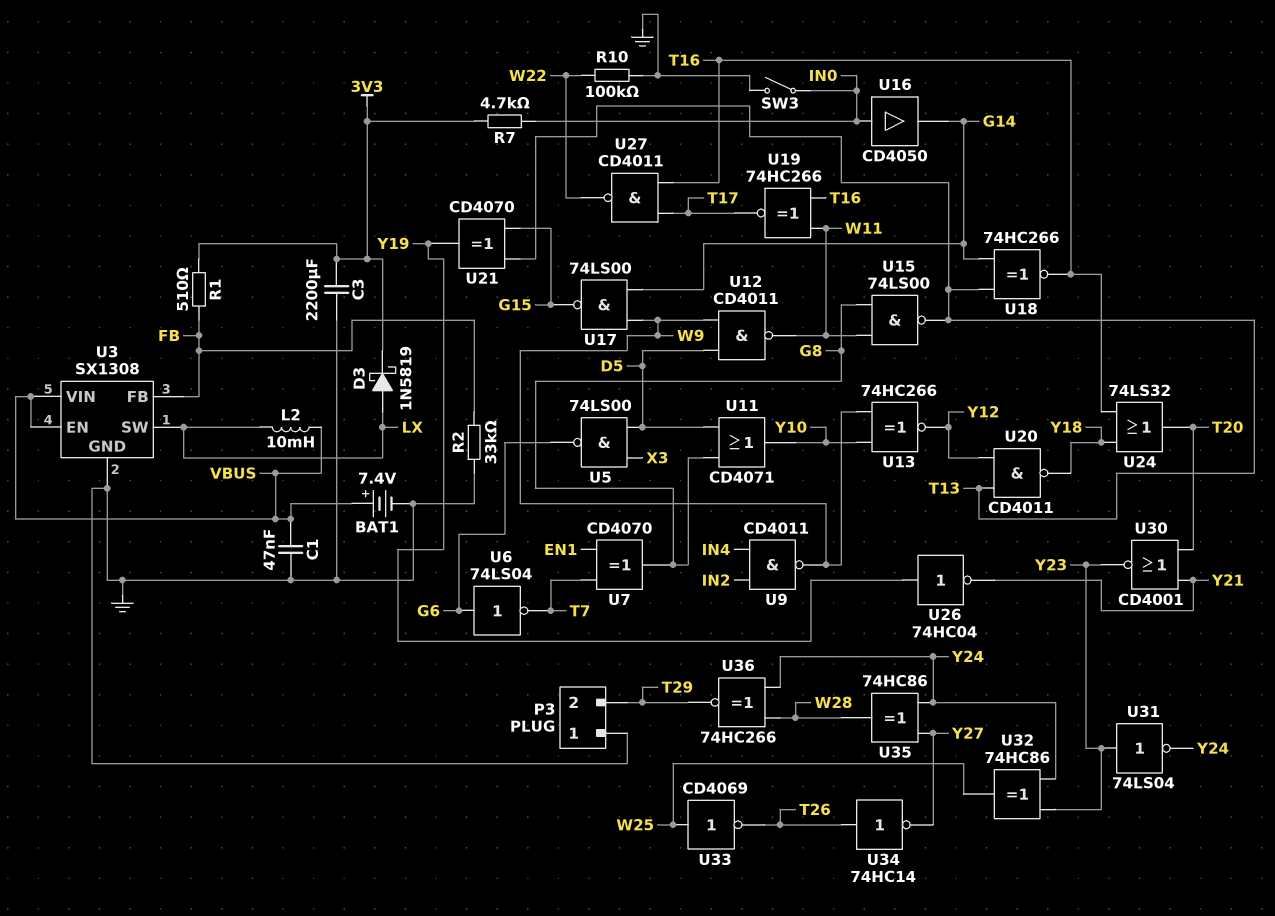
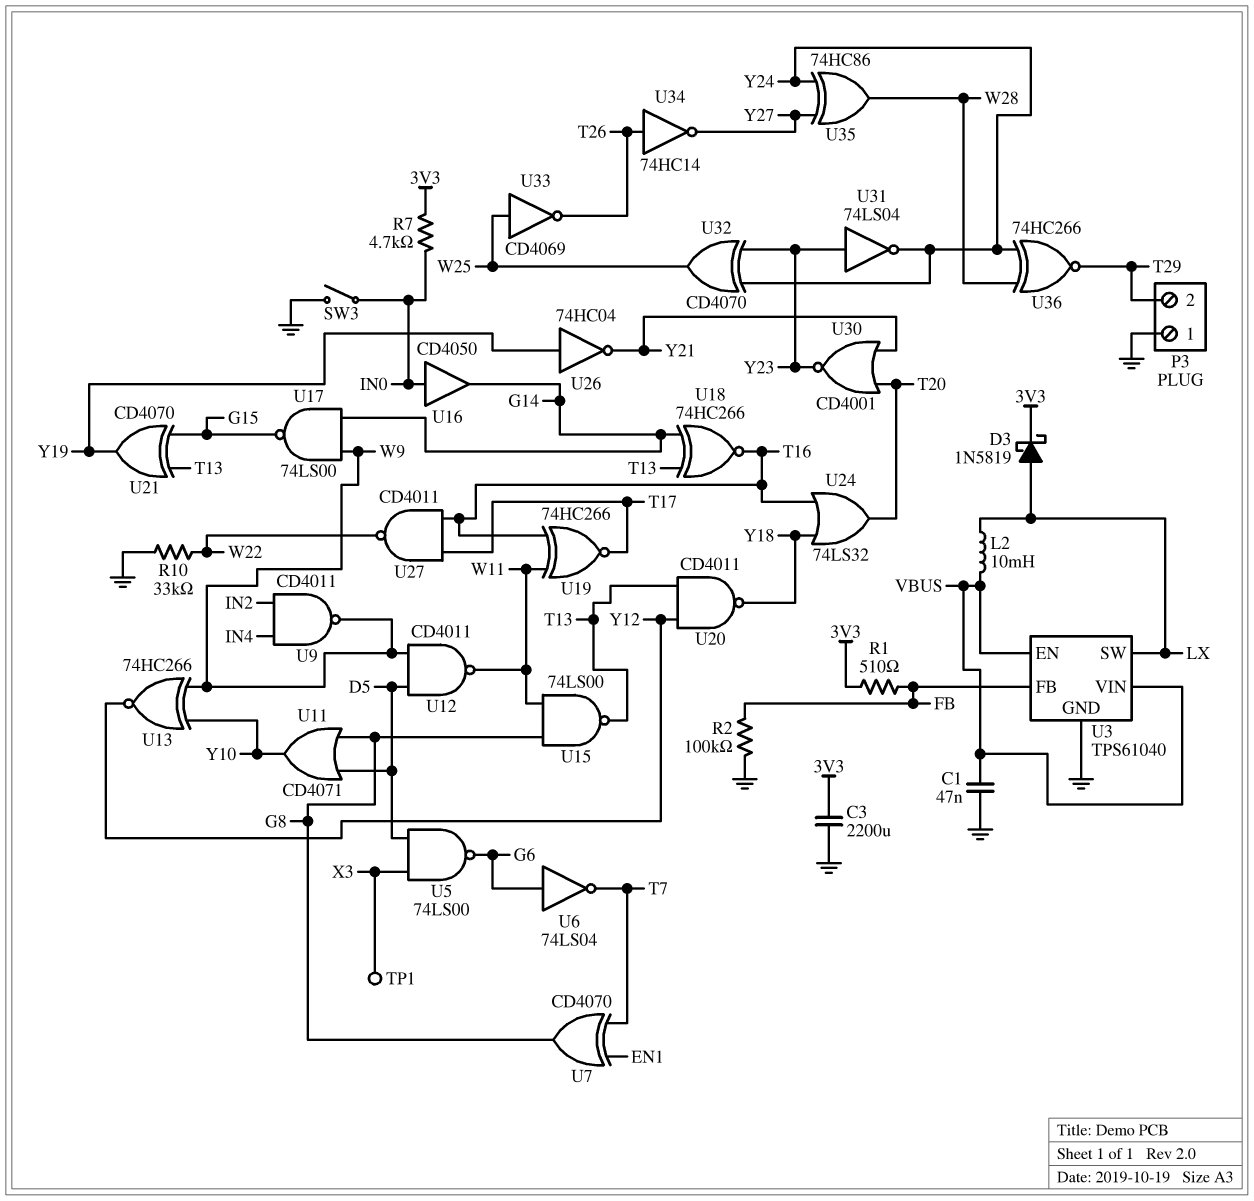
BAT1: 7.4V (plus VBUS, minus GND) -> none
R2: 33k (FB, GND) -> 100k (FB, GND)
R10: 100k (GND, W22) -> 33k (GND, W22)
TP1: none -> test point (X3)
U3: SX1308 -> TPS61040
U32: XOR 74HC86 (in Y23, in Y24, out W25) -> XOR CD4070 (in Y23, in Y24, out W25)

